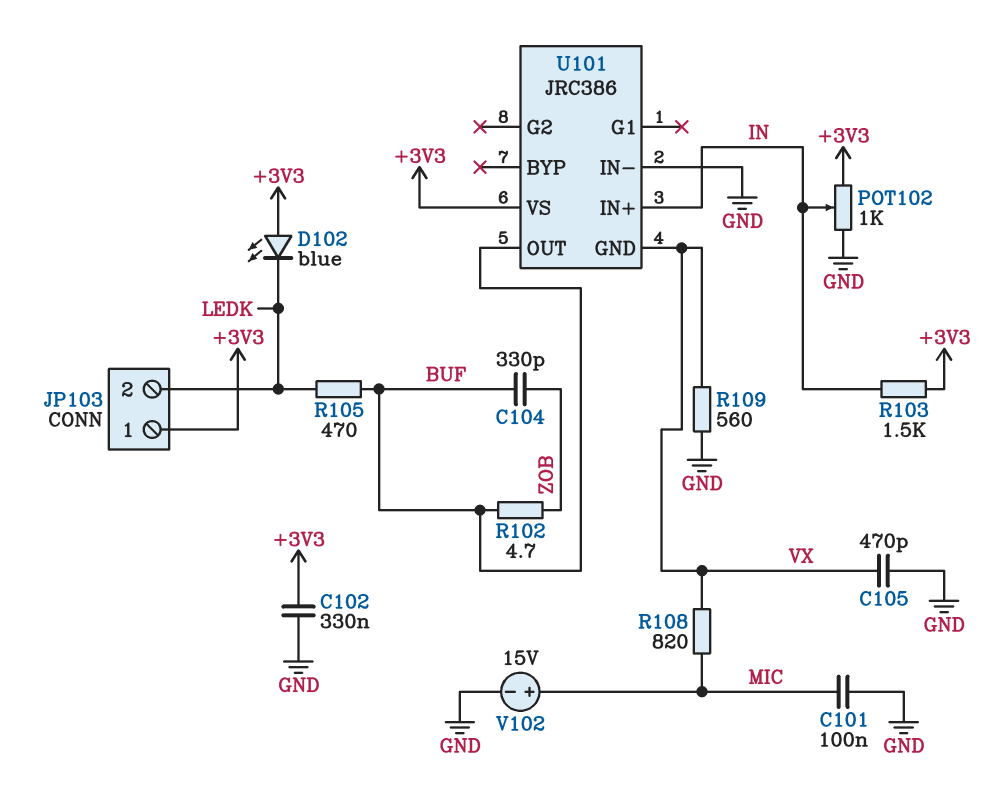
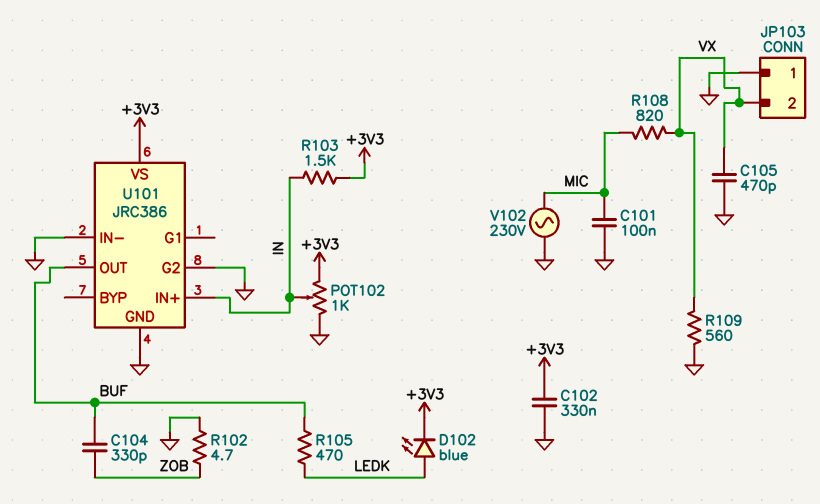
D102: LED blue (A +3V3, K LEDK) -> LED blue (A LEDK, K +3V3)
JP103 pin 1: +3V3 -> GND
JP103 pin 2: LEDK -> VX
R102: 4.7 (BUF, ZOB) -> 4.7 (GND, ZOB)
U101 pin G2: none -> GND
U101 pin GND: VX -> GND
V102: 15V (plus MIC, minus GND) -> AC 230V (GND, MIC)

